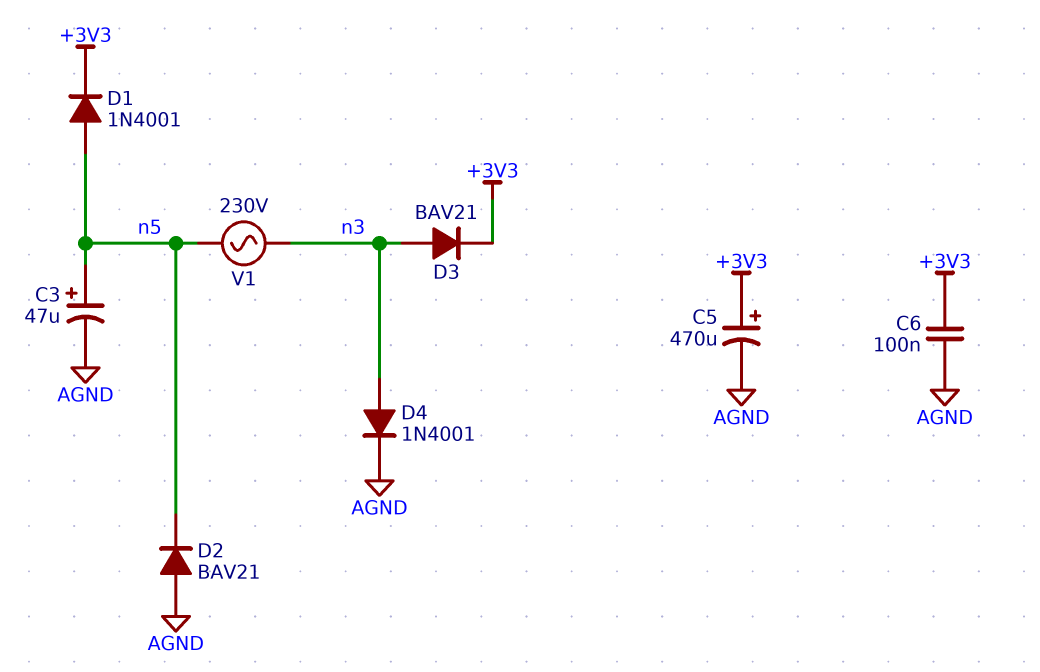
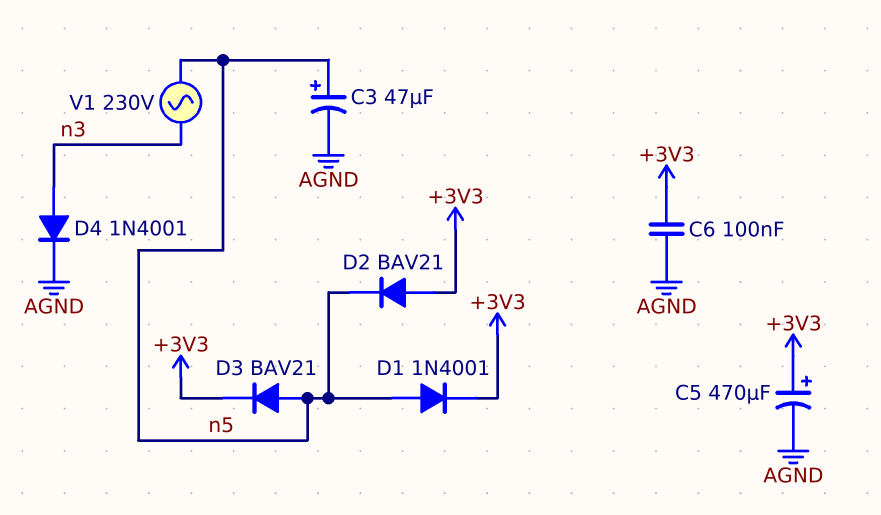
D2: diode BAV21 (A AGND, K n5) -> diode BAV21 (A +3V3, K n5)
D3: diode BAV21 (A n3, K +3V3) -> diode BAV21 (A n5, K +3V3)

